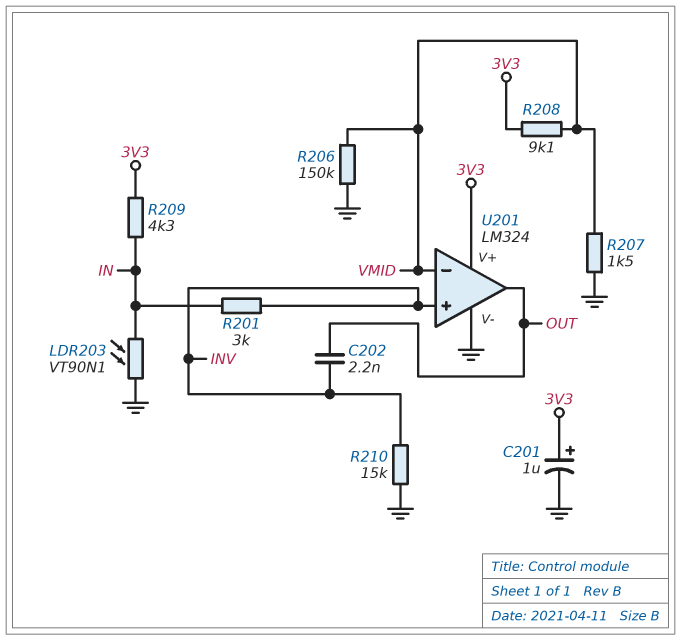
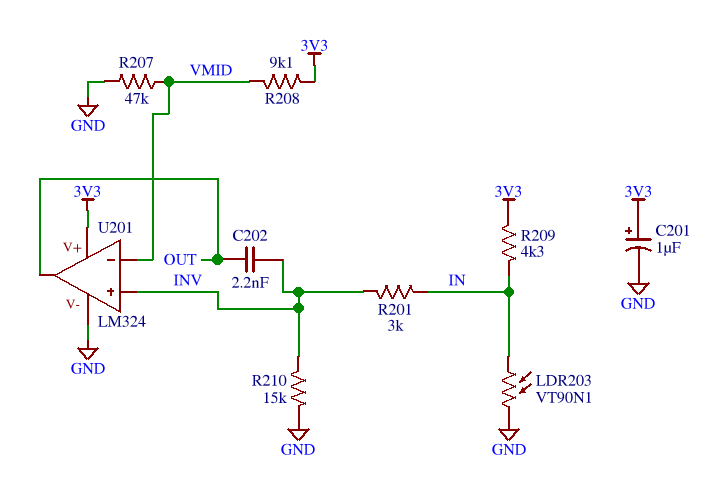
R206: 150k (GND, VMID) -> none
R207: 1.5k (GND, VMID) -> 47k (GND, VMID)

